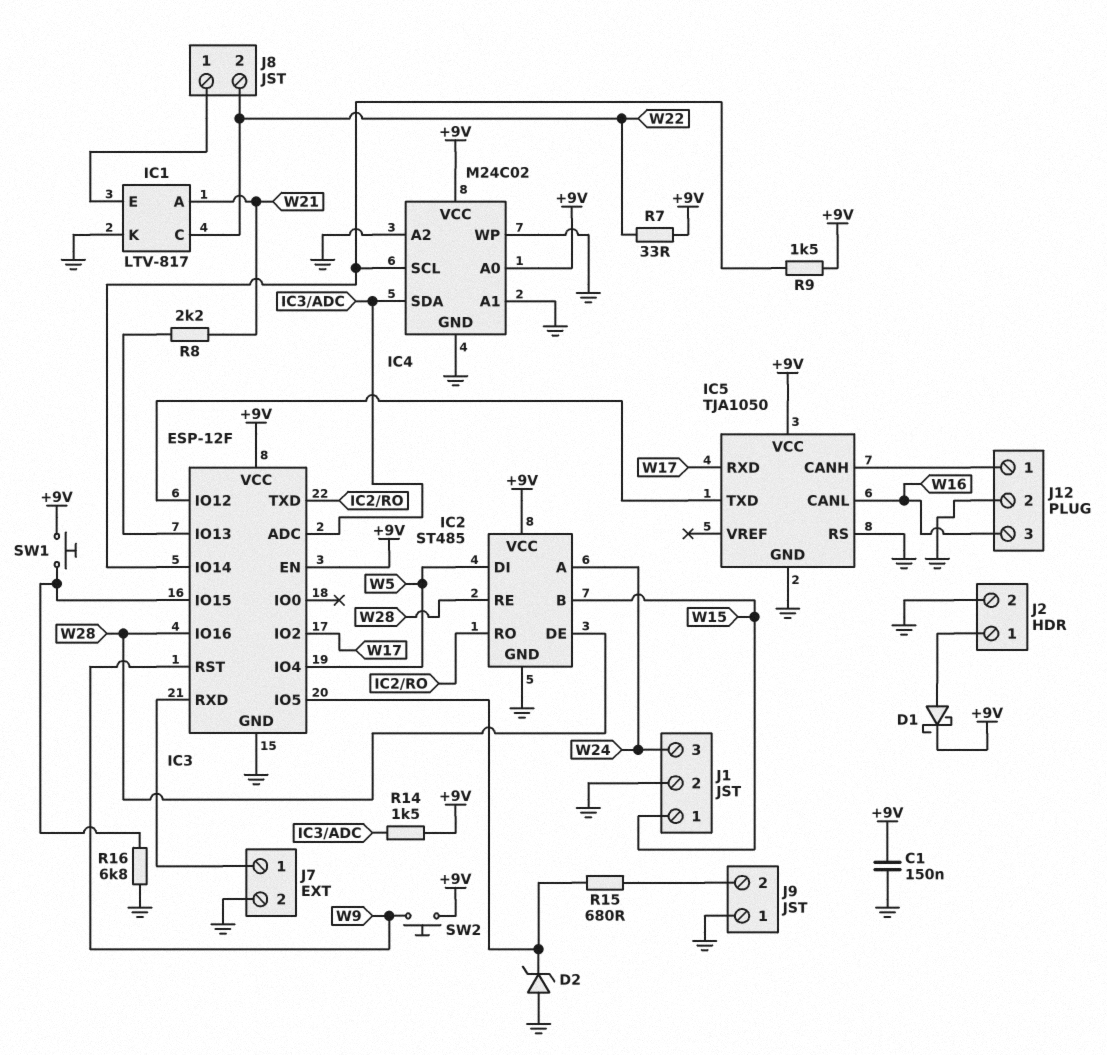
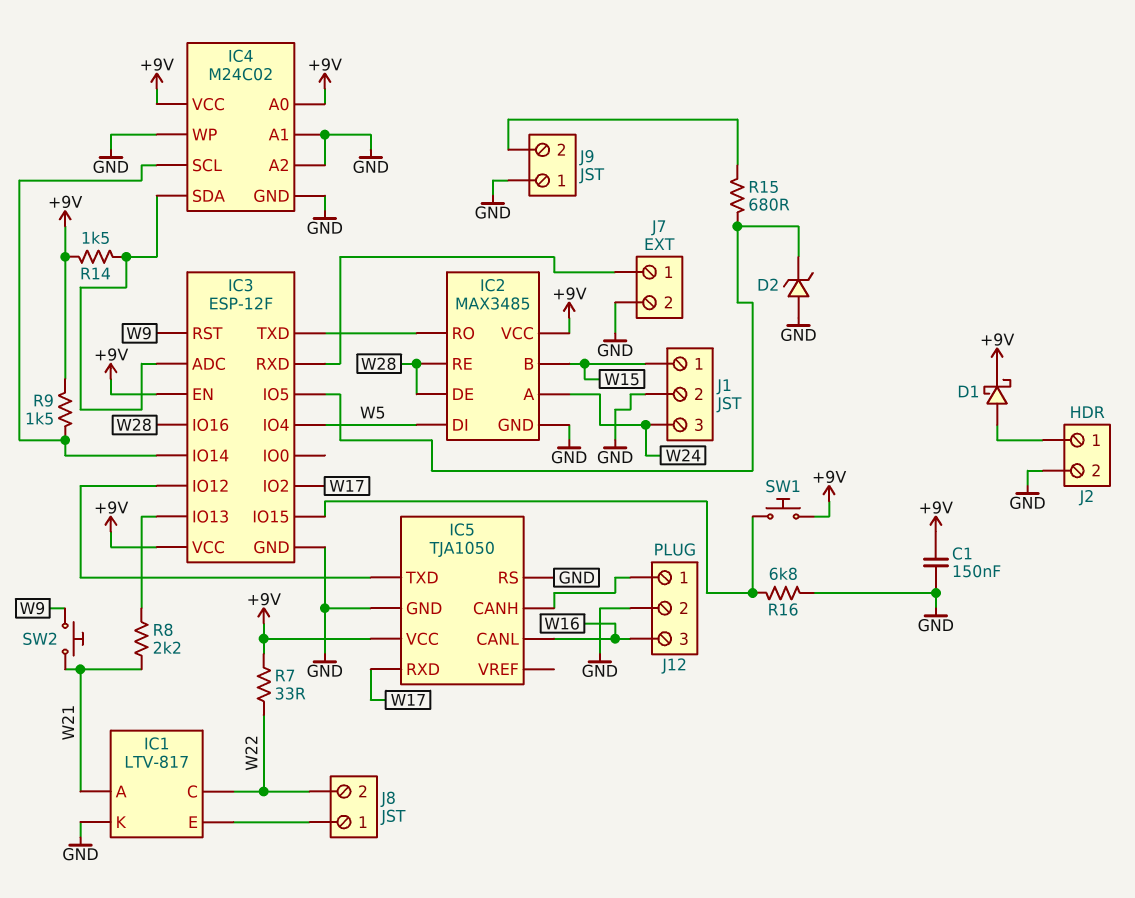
IC2: ST485 -> MAX3485
SW2: button (+9V, W9) -> button (W9, W21)

